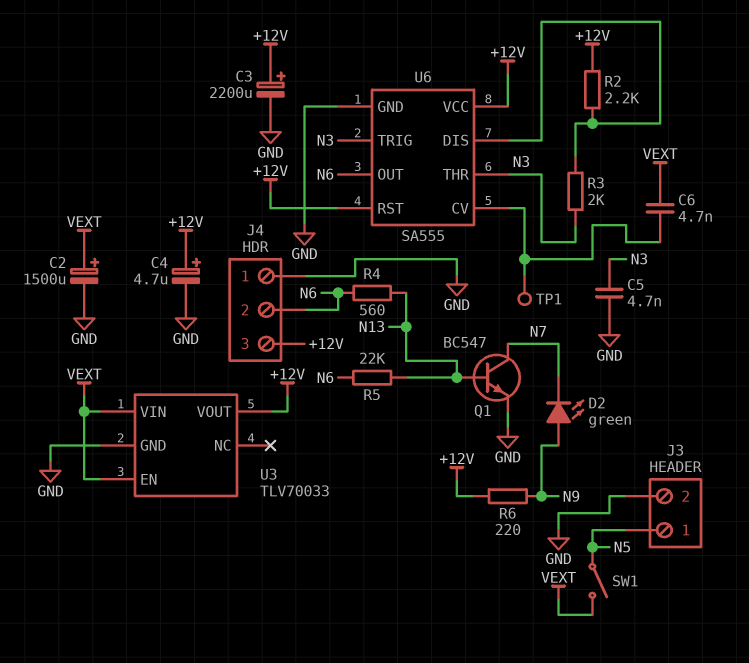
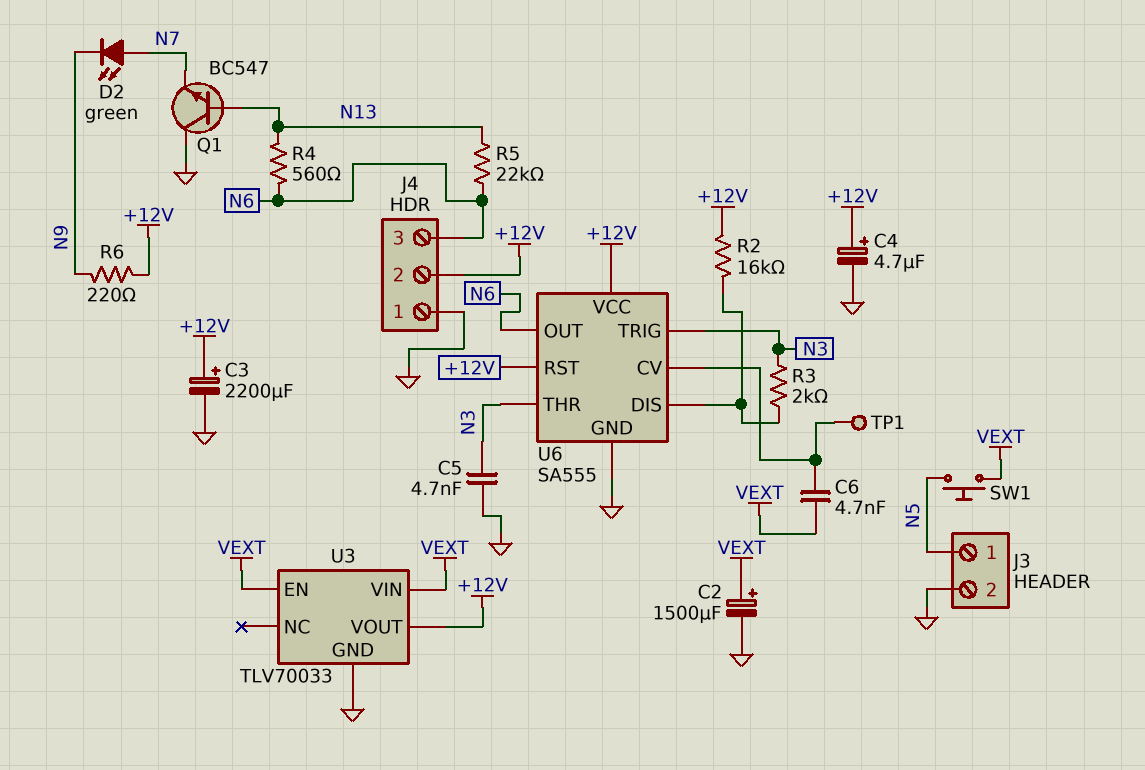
D2: LED green (A N9, K N7) -> LED green (A N7, K N9)
J4 pin 2: N6 -> +12V
J4 pin 3: +12V -> N6
Q1: NPN BC547 (B N13, C N7, E GND) -> NPN BC547 (B N13, C GND, E N7)
R2: 2.2k (+12V, U6/DIS) -> 16k (+12V, U6/DIS)
SW1: switch (N5, VEXT) -> button (N5, VEXT)

